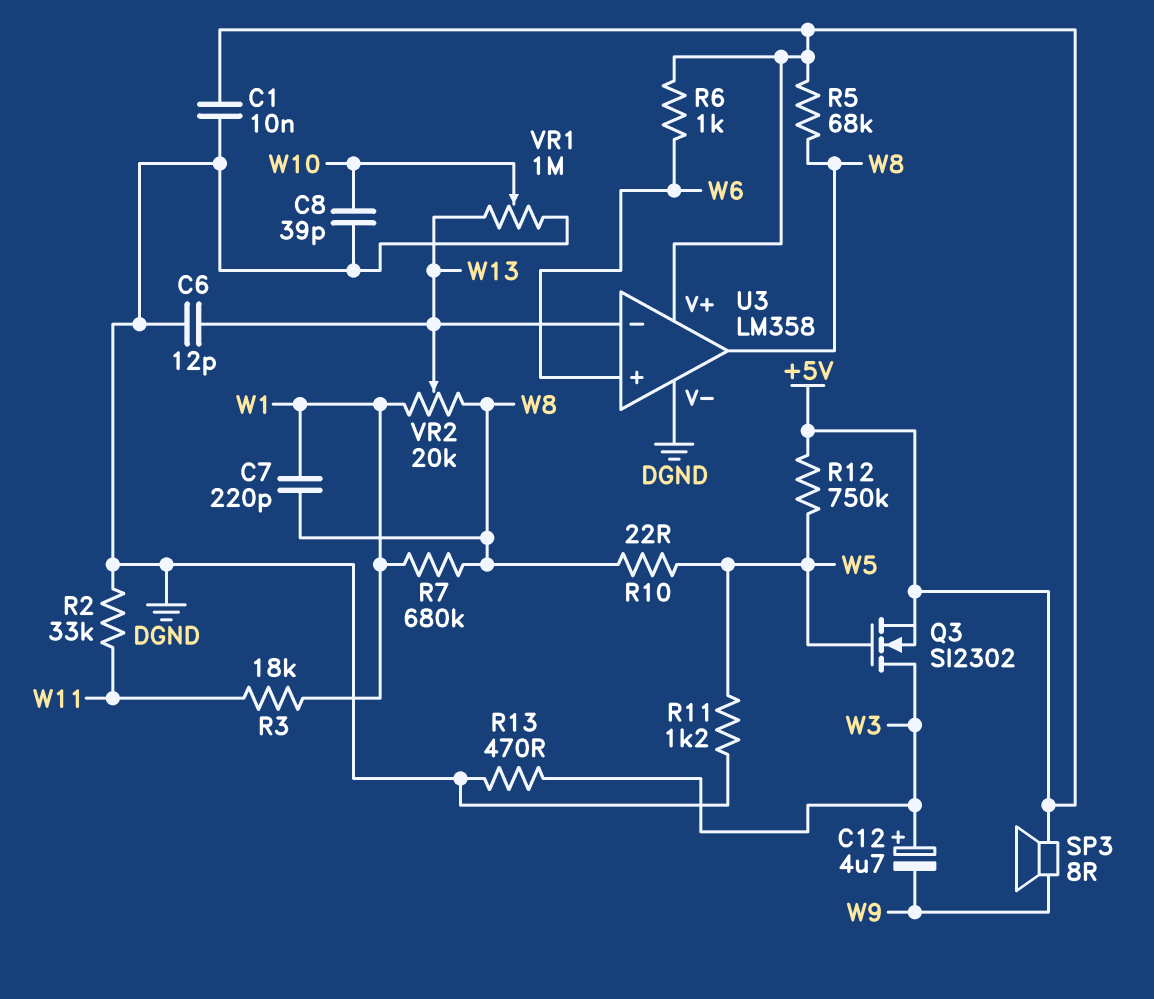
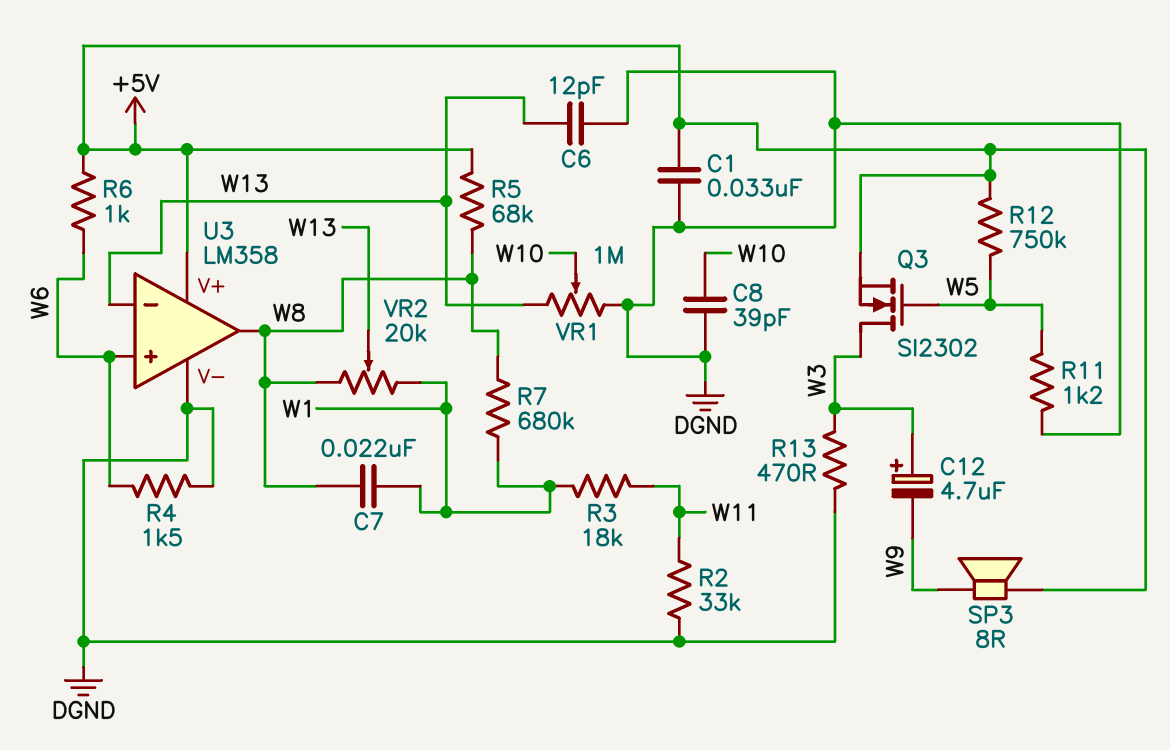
C1: 10nF (+5V, DGND) -> 33nF (+5V, DGND)
C7: 220pF (W1, W8) -> 22nF (W1, W8)
R4: none -> 1.5k (DGND, W6)
R10: 22 (W5, W8) -> none

